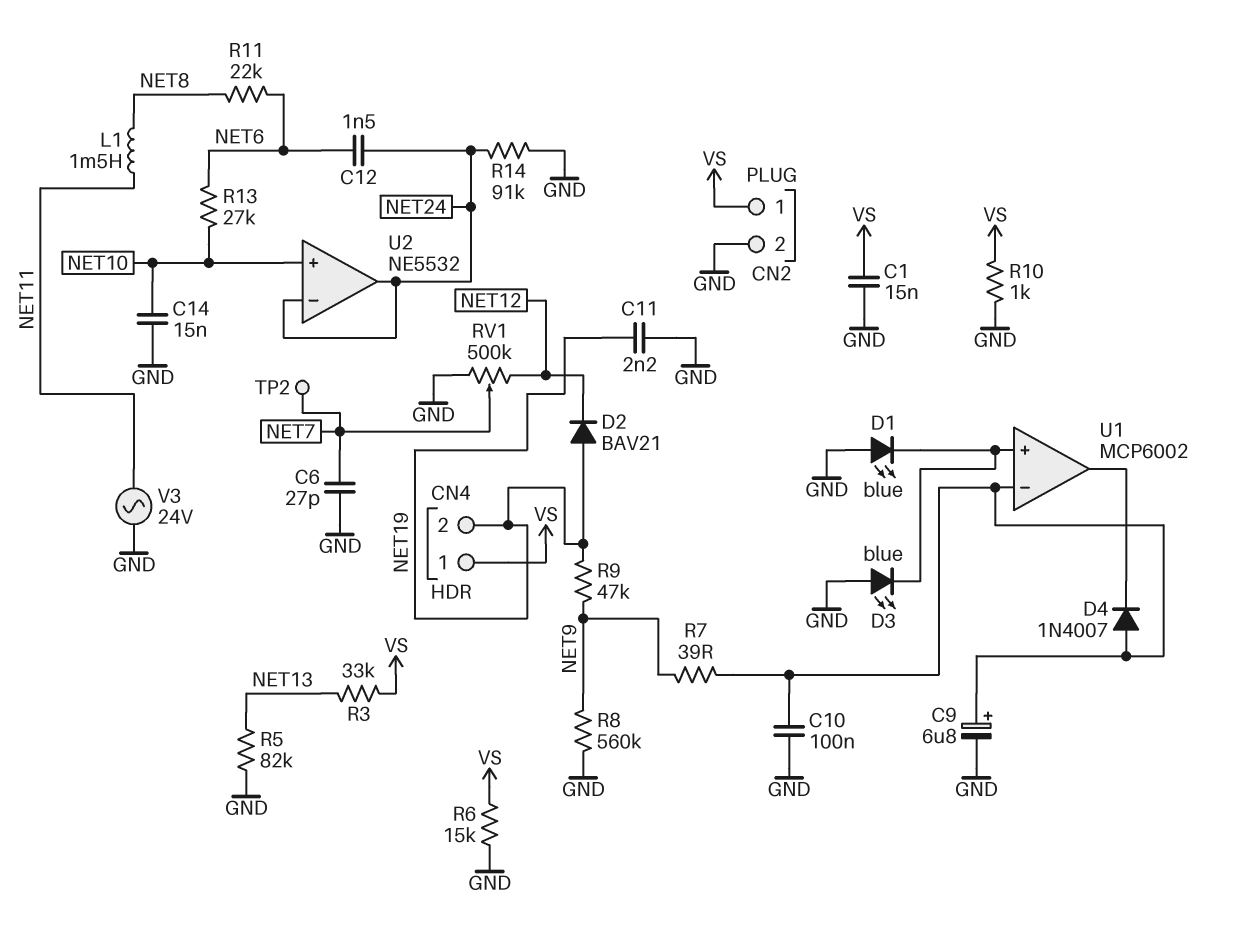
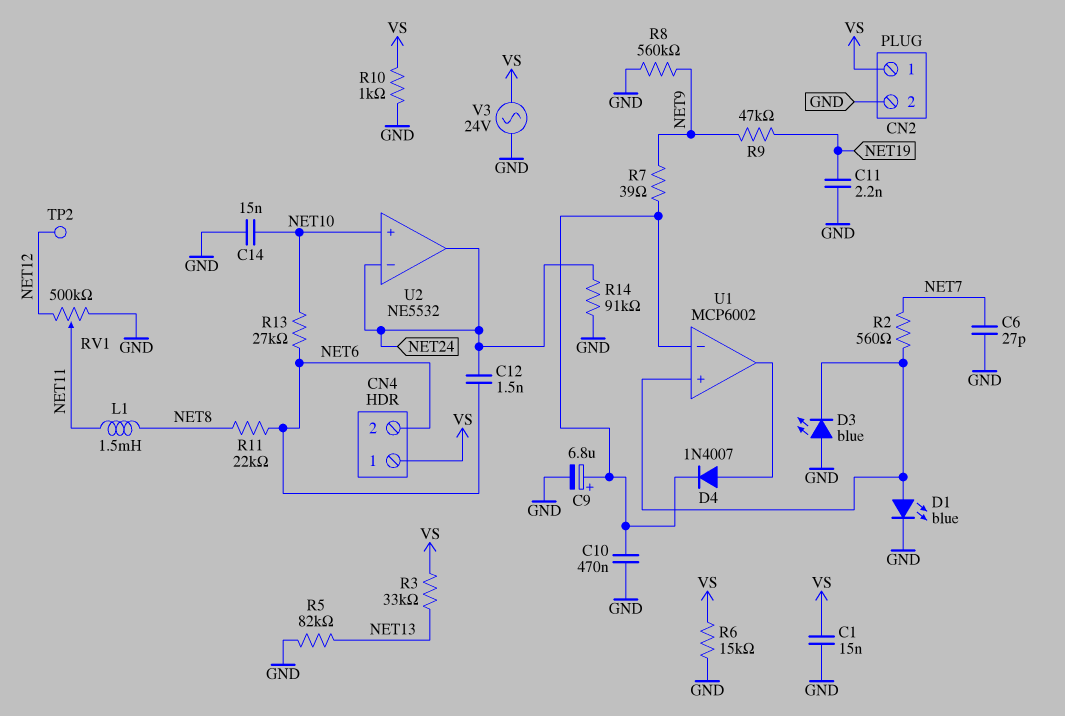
C10: 100nF (GND, U1/in-) -> 470nF (GND, U1/in-)
CN4 pin 2: NET19 -> NET6
D1: LED blue (A GND, K U1/in+) -> LED blue (A U1/in+, K GND)
D2: diode BAV21 (A NET19, K NET12) -> none
D4: diode 1N4007 (A U1/in-, K U1/out) -> diode 1N4007 (A U1/out, K U1/in-)
R2: none -> 560 (NET7, U1/in+)
RV1: 500k (GND, NET12, wiper NET7) -> 500k (GND, NET12, wiper NET11)
TP2: test point (NET7) -> test point (NET12)
V3: AC 24V (GND, NET11) -> AC 24V (GND, VS)

